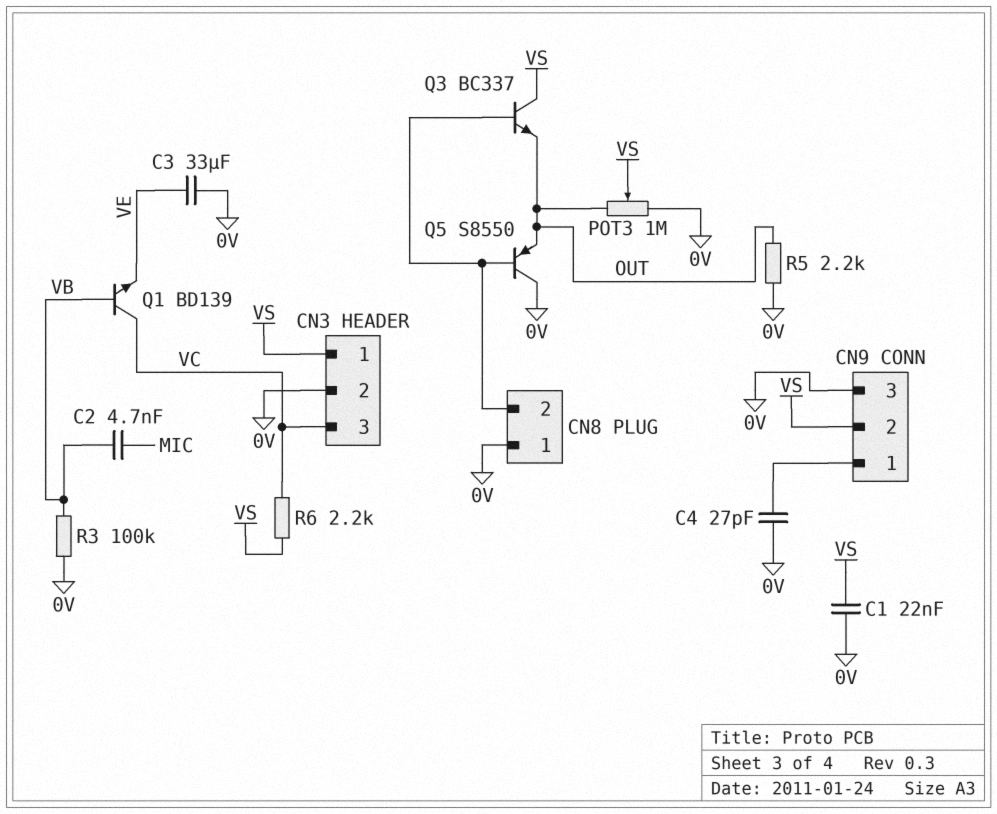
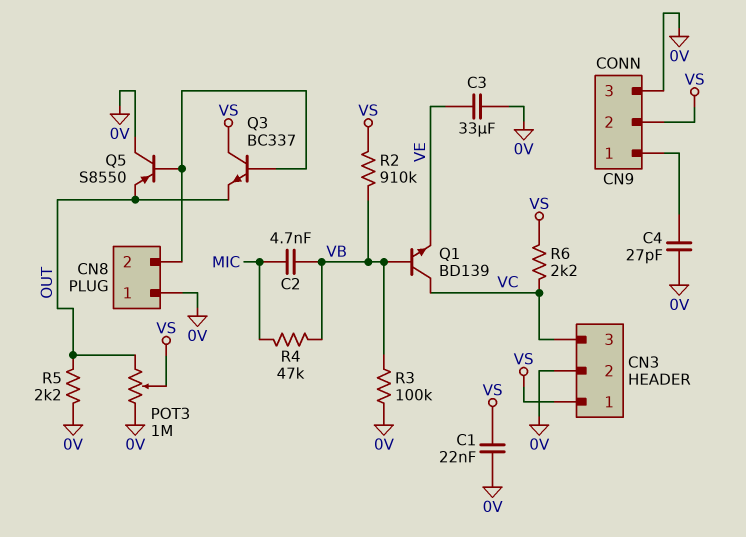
R2: none -> 910k (VB, VS)
R4: none -> 47k (MIC, VB)

